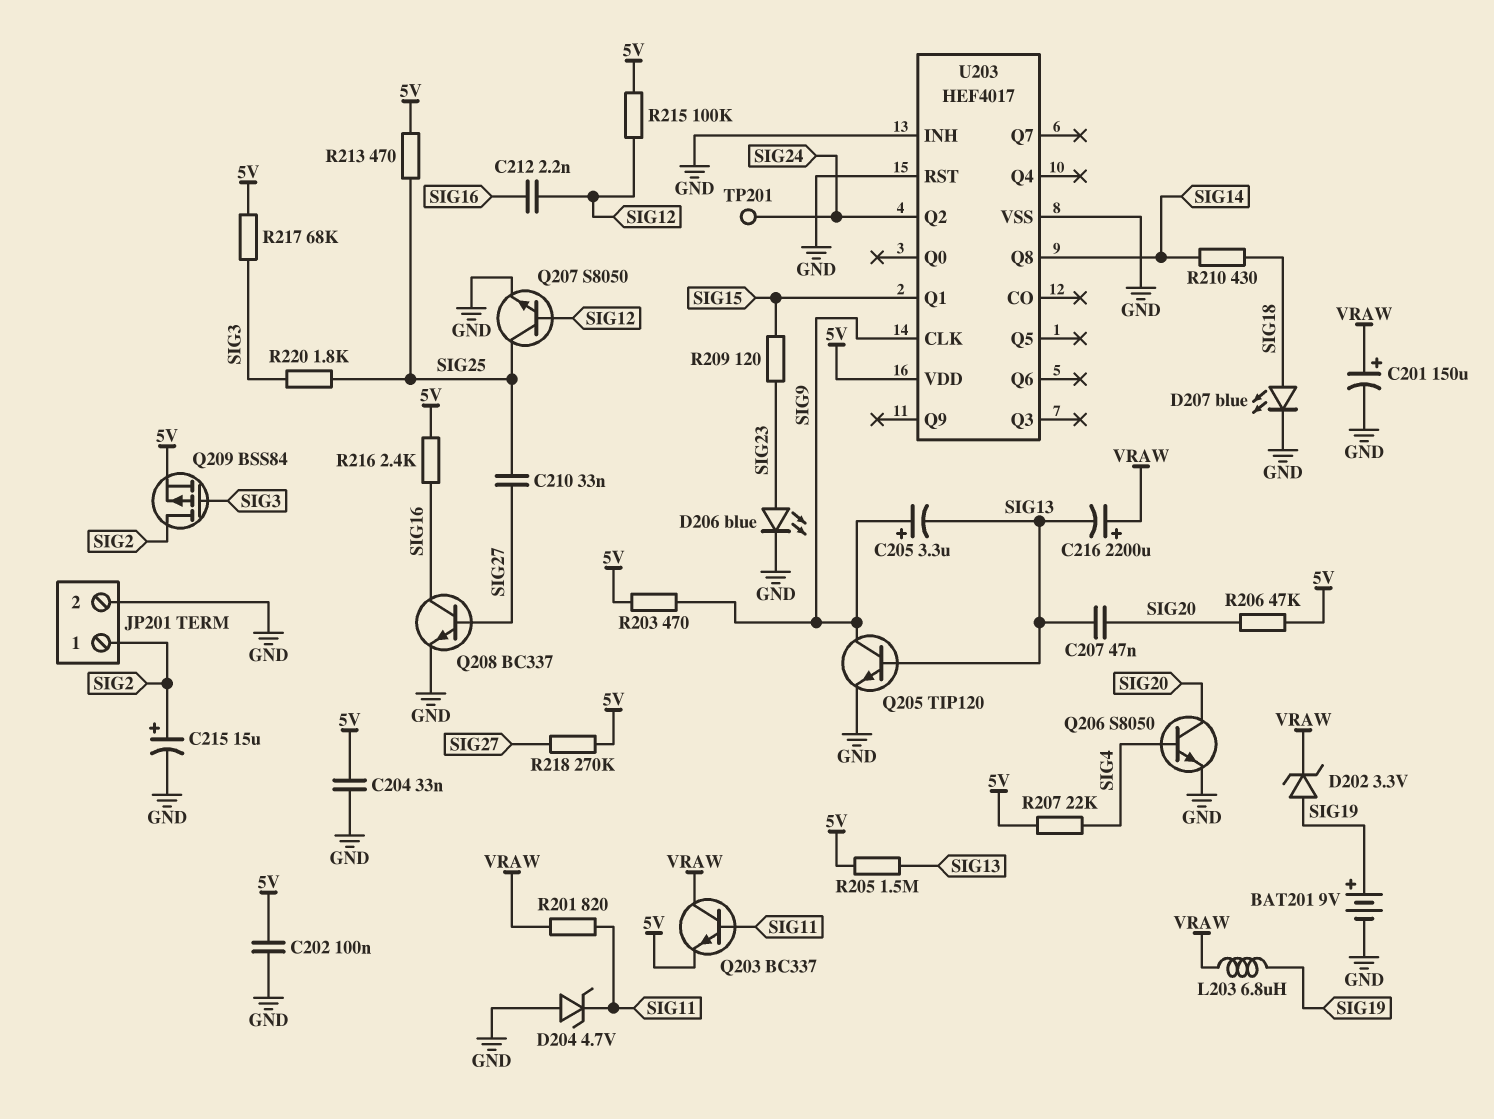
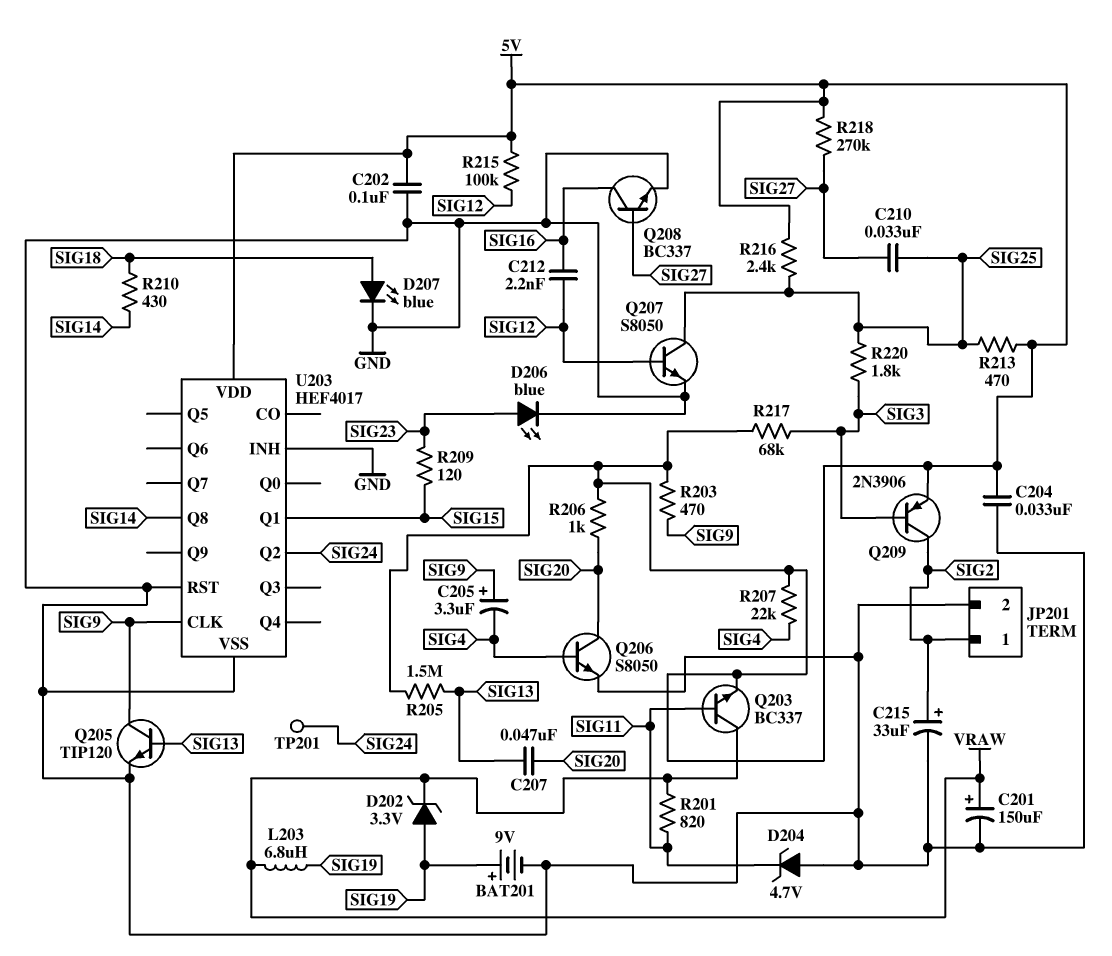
C205: 3.3uF (plus SIG9, minus SIG13) -> 3.3uF (plus SIG9, minus SIG4)
C215: 15uF (plus SIG2, minus GND) -> 33uF (plus SIG2, minus GND)
C216: 2200uF (plus VRAW, minus SIG13) -> none
Q209: PMOS BSS84 (G SIG3, D SIG2, S 5V) -> PNP 2N3906 (B SIG3, C SIG2, E 5V)
R206: 47k (5V, SIG20) -> 1k (5V, SIG20)
R216: 2.4k (5V, SIG16) -> 2.4k (5V, SIG25)

